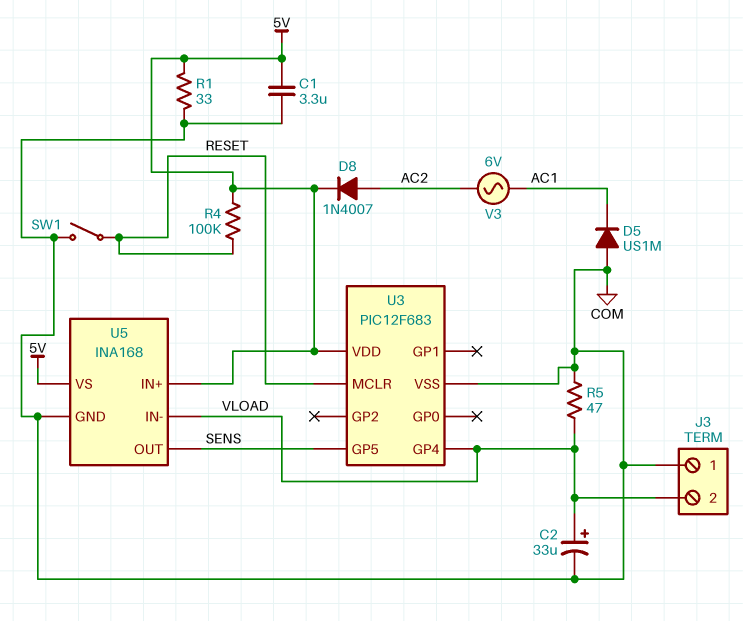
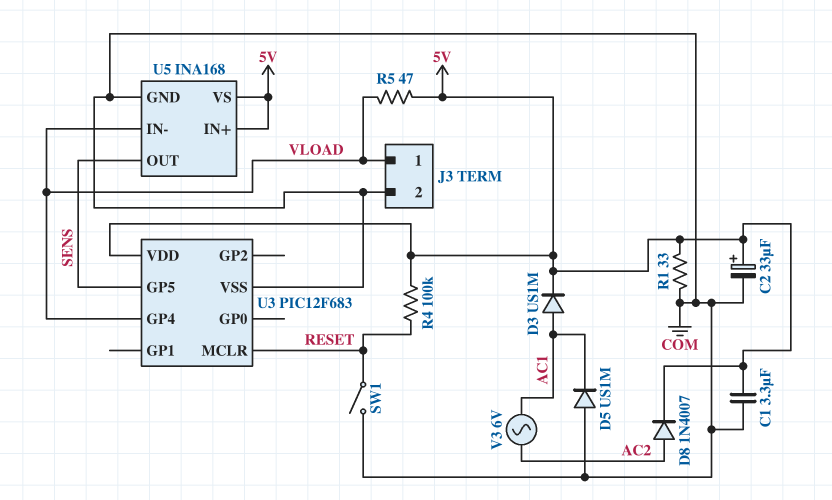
C2: 33uF (plus VLOAD, minus COM) -> 33uF (plus 5V, minus COM)
D3: none -> diode US1M (A AC1, K 5V)
J3 pin 1: COM -> VLOAD
J3 pin 2: VLOAD -> COM
R5: 47 (COM, VLOAD) -> 47 (5V, VLOAD)

